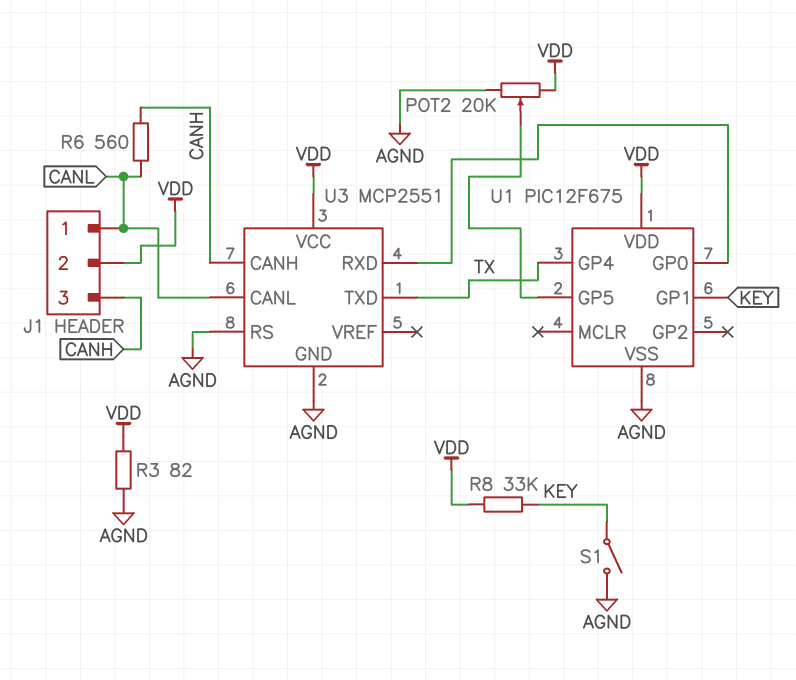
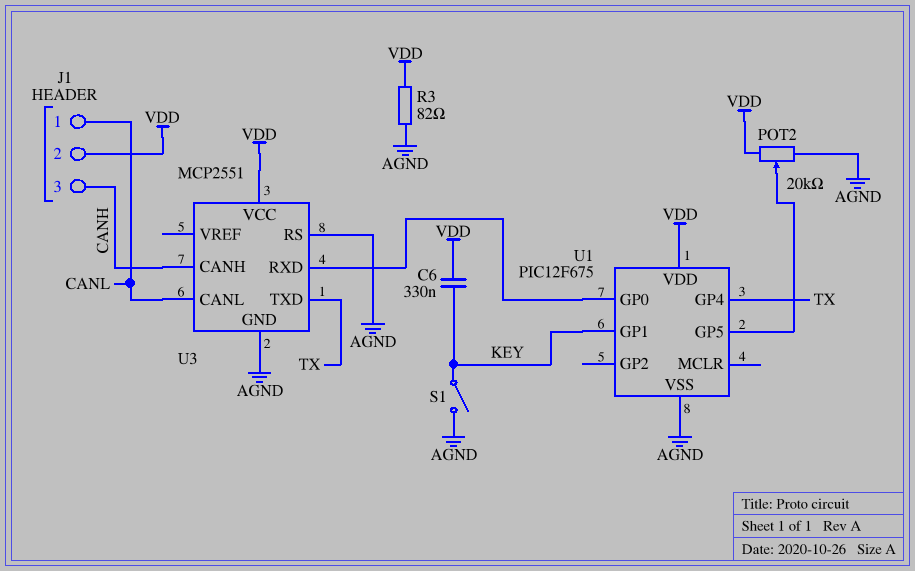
C6: none -> 330nF (KEY, VDD)
R6: 560 (CANH, CANL) -> none
R8: 33k (KEY, VDD) -> none

